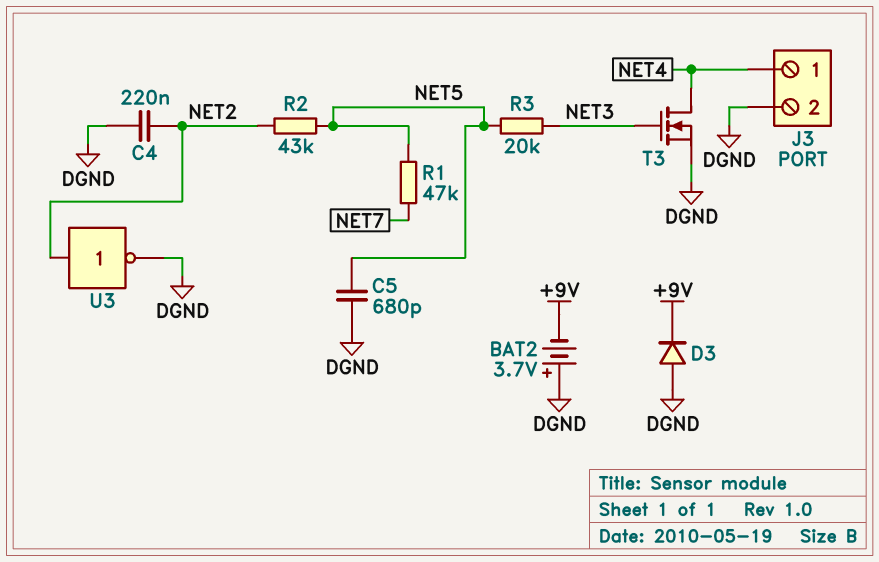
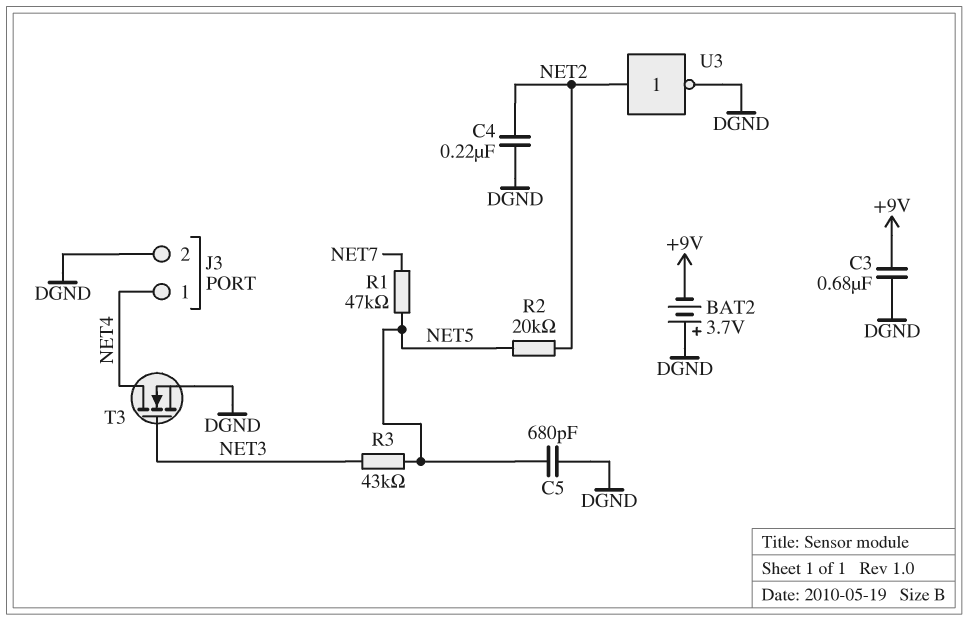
C3: none -> 680nF (+9V, DGND)
D3: diode (A DGND, K +9V) -> none
R2: 43k (NET2, NET5) -> 20k (NET2, NET5)
R3: 20k (NET3, NET5) -> 43k (NET3, NET5)

